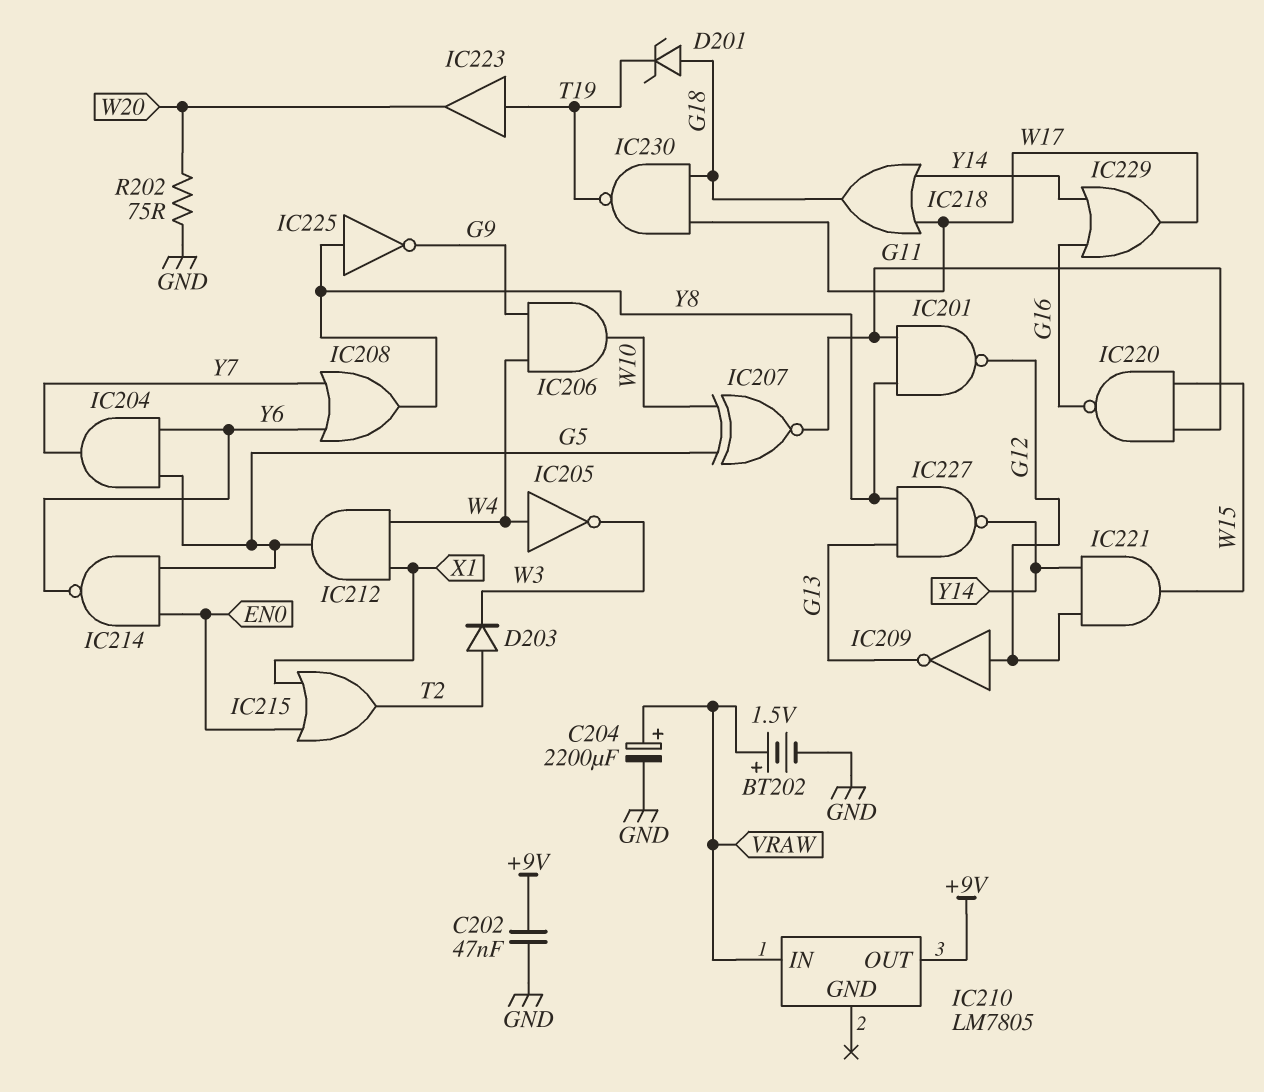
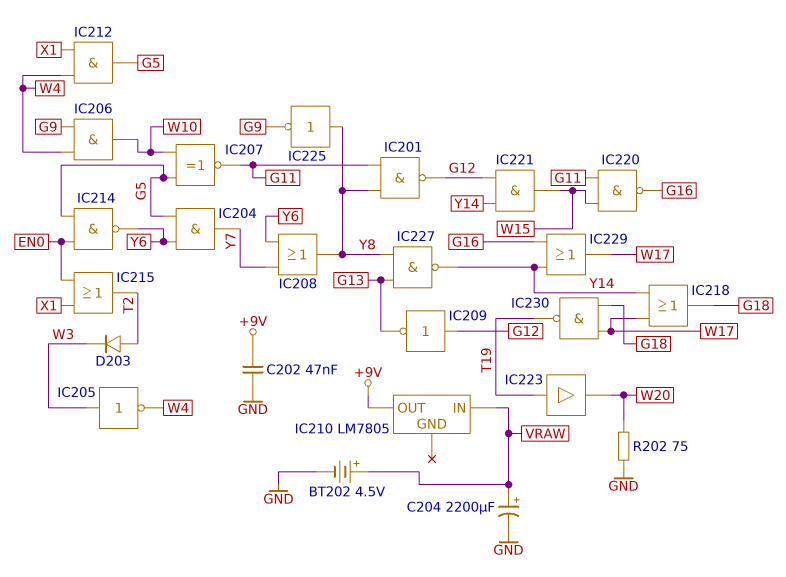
BT202: 1.5V (plus VRAW, minus GND) -> 4.5V (plus VRAW, minus GND)
D201: zener (A G18, K T19) -> none
IC205: NOT (in W4, out W3) -> NOT (in W3, out W4)

